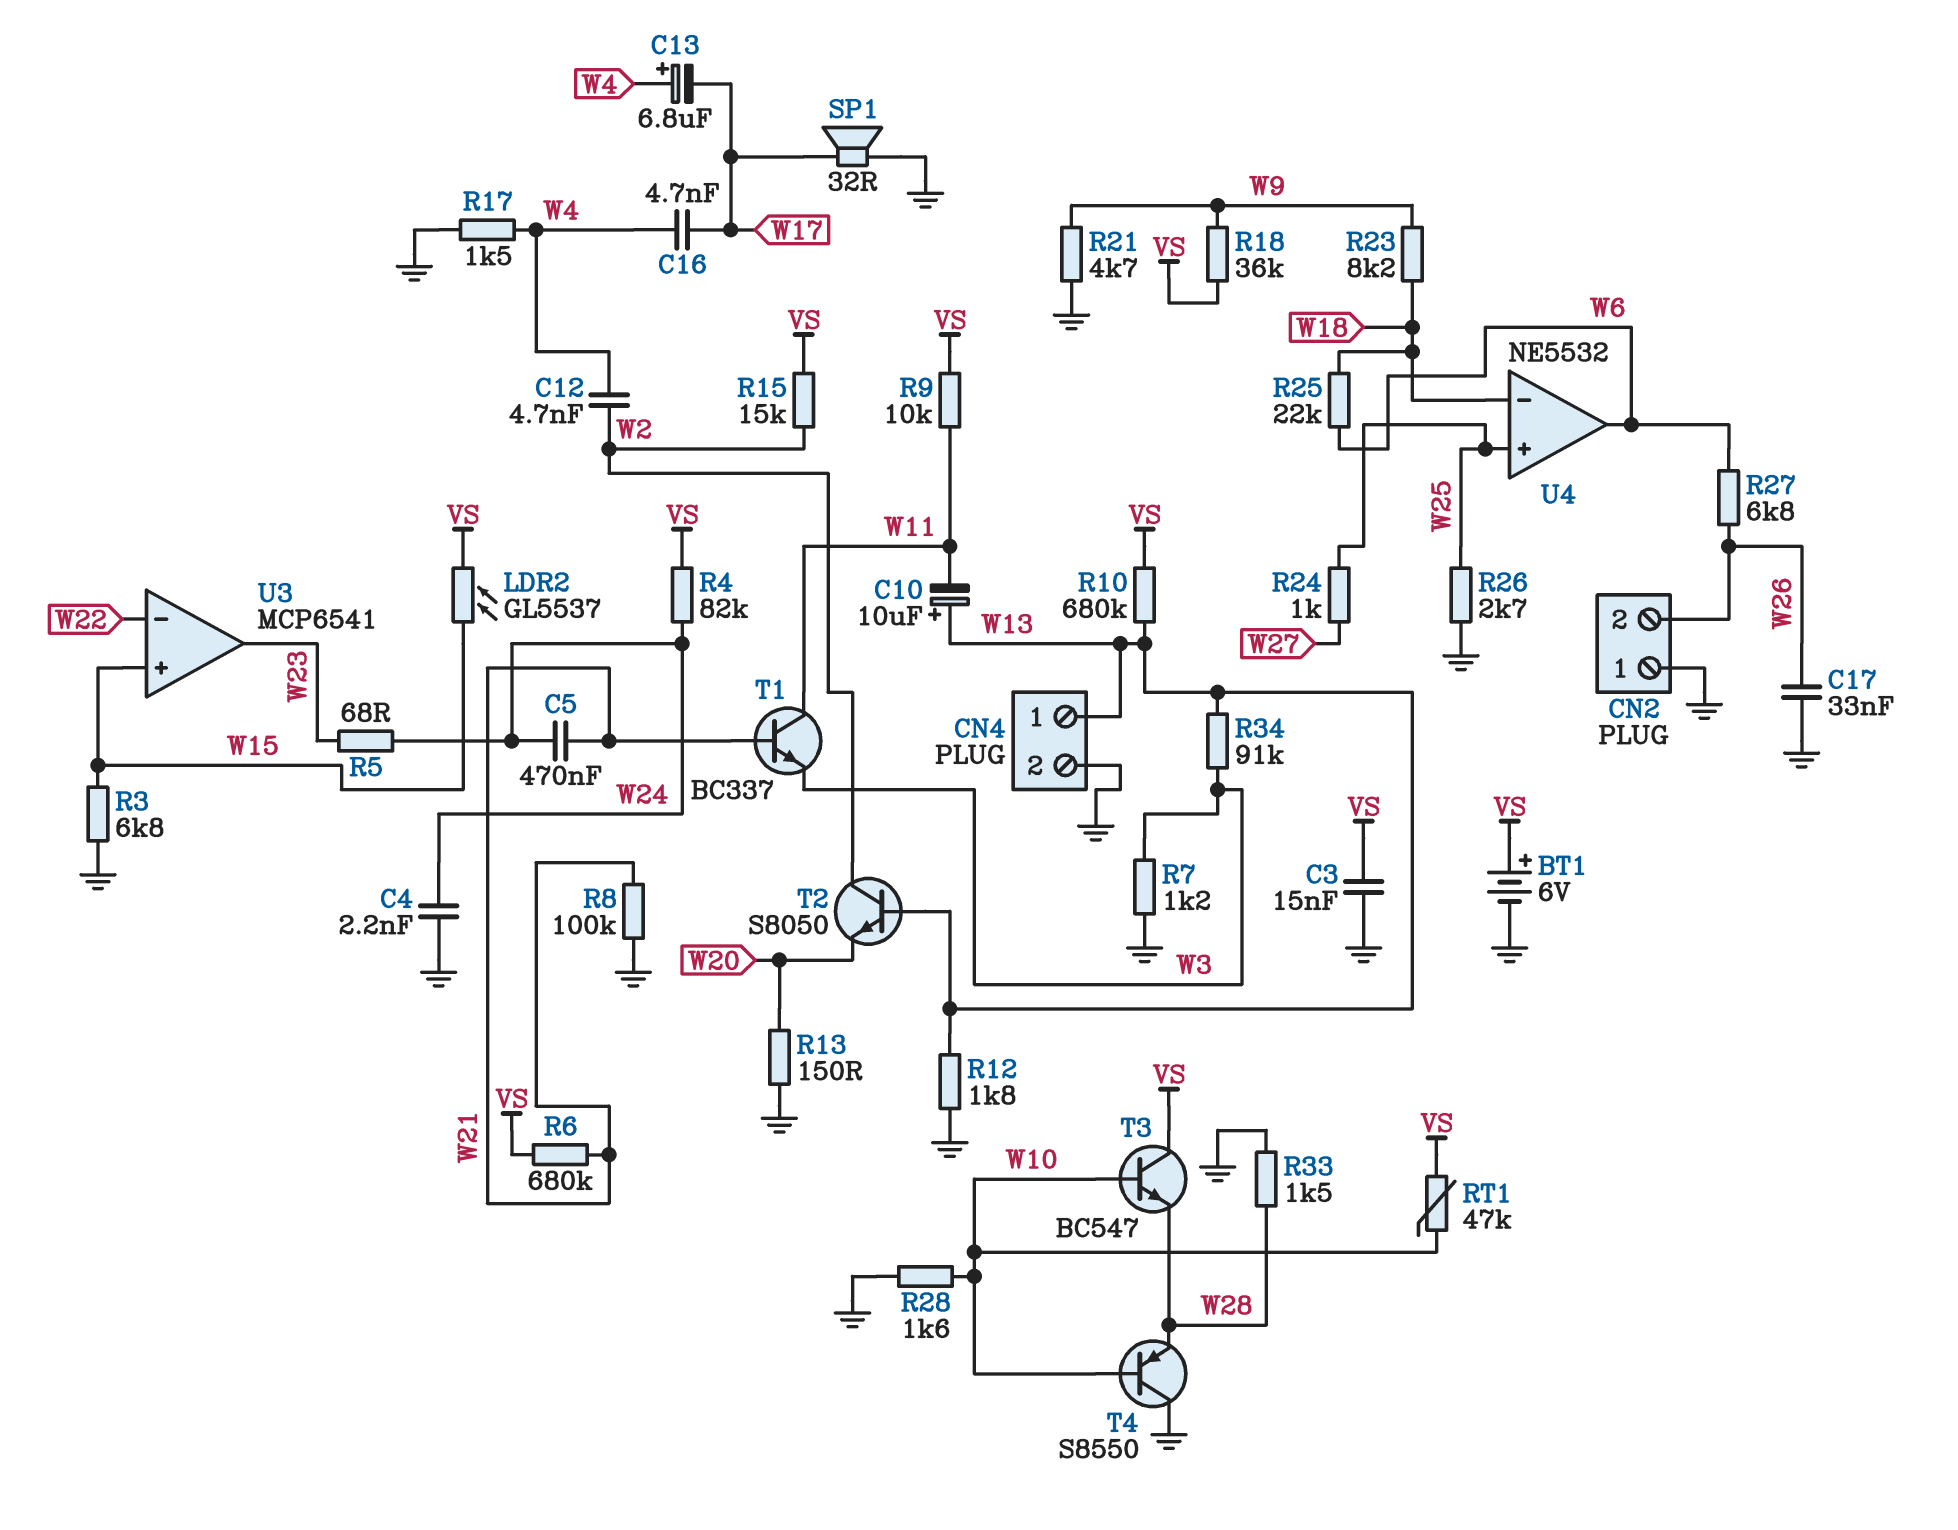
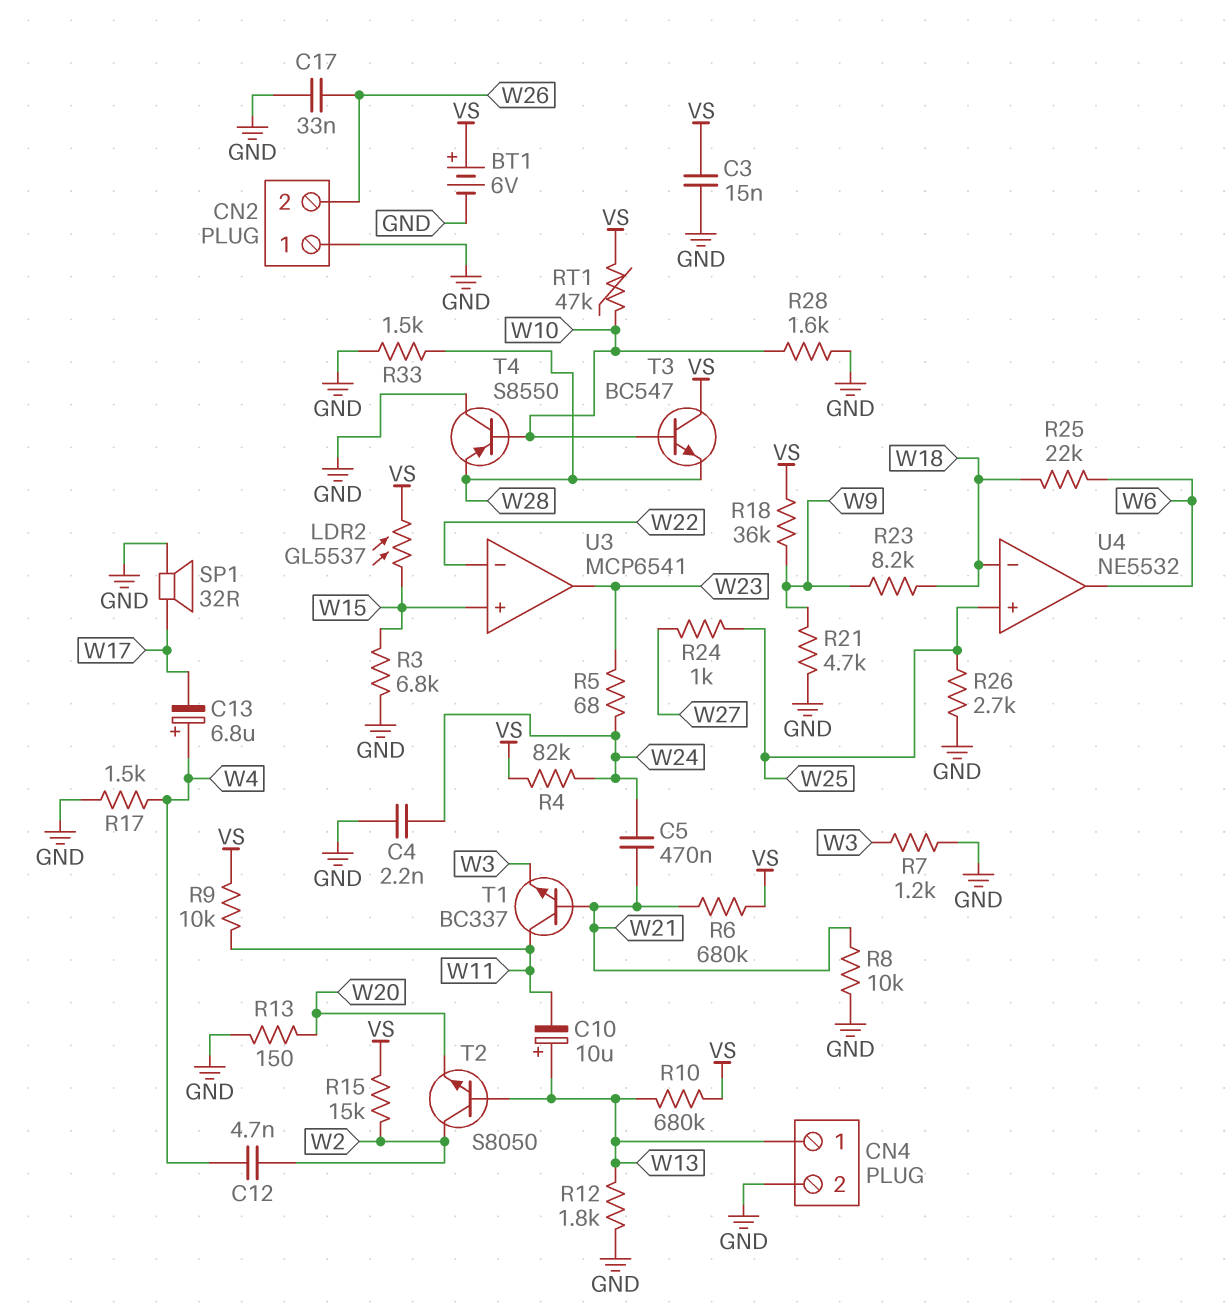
C16: 4.7nF (W4, W17) -> none
R8: 100k (GND, W21) -> 10k (GND, W21)
R27: 6.8k (W6, W26) -> none
R34: 91k (W3, W13) -> none

